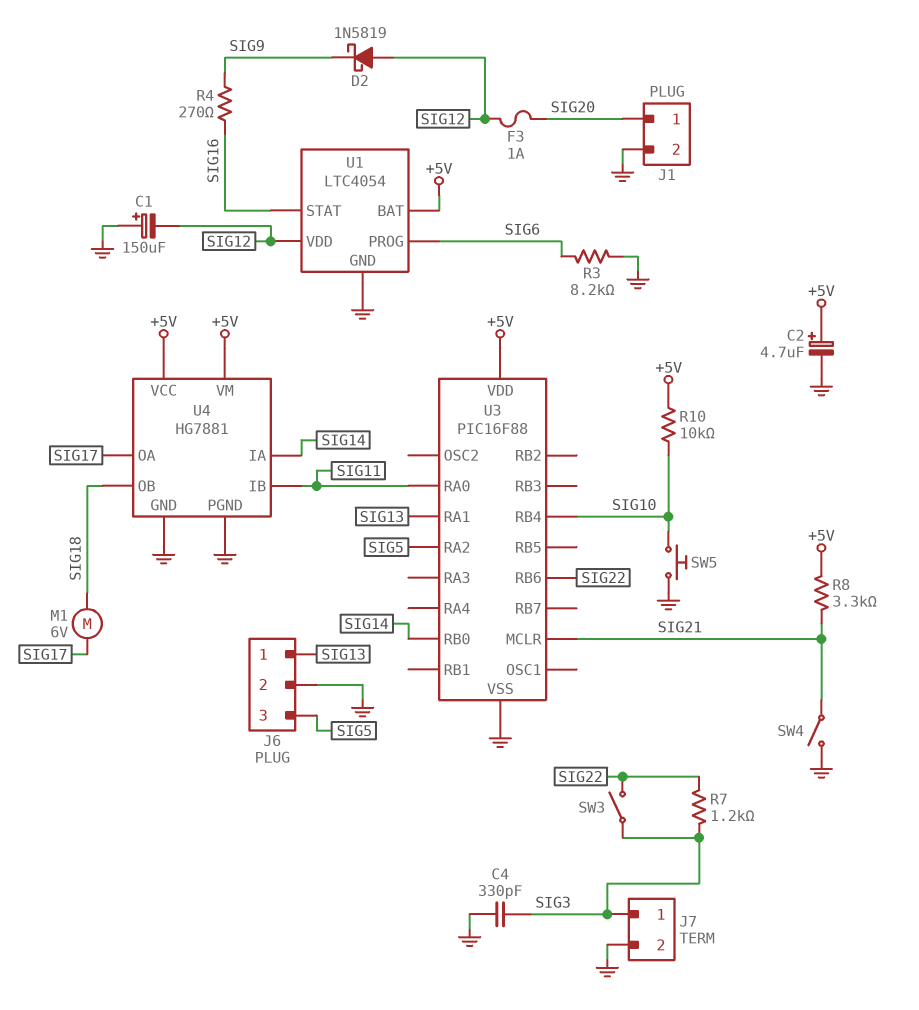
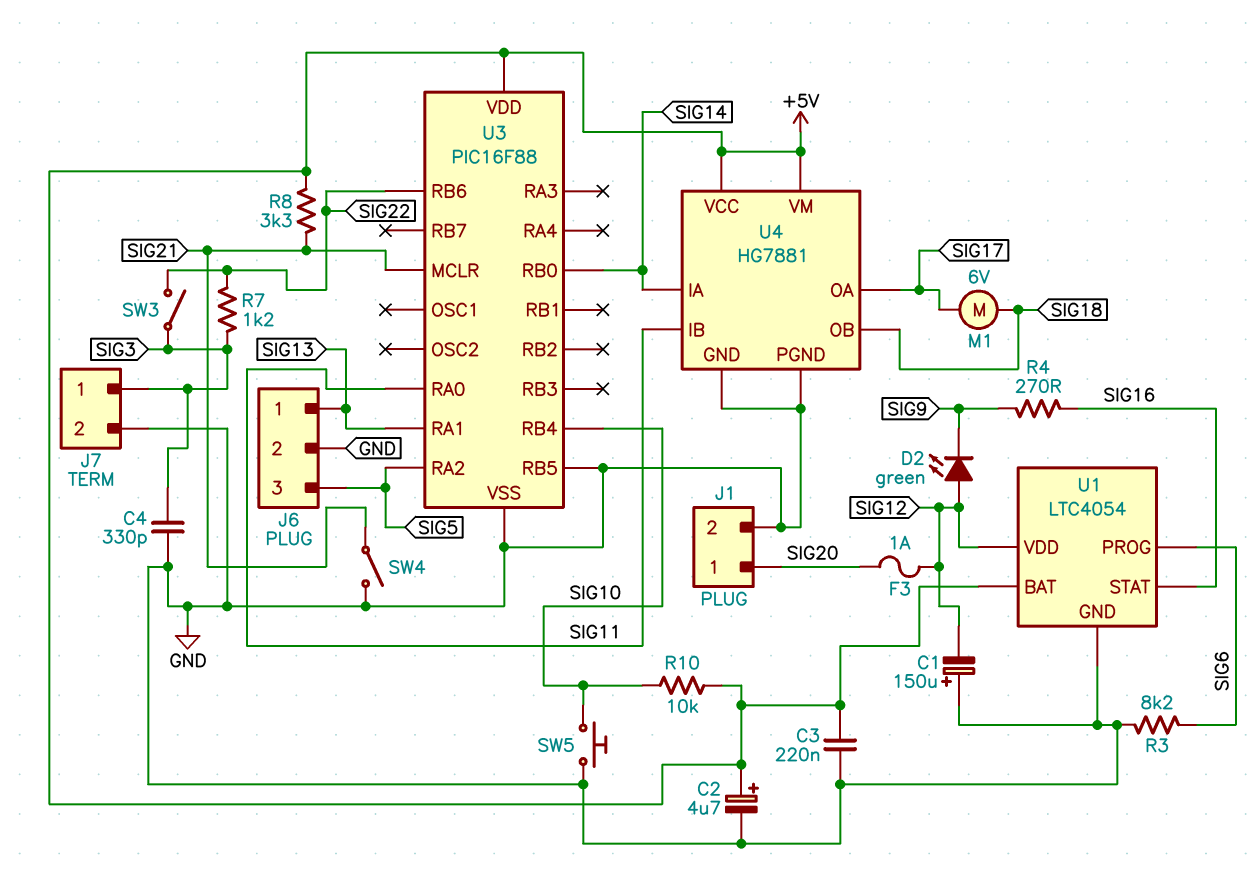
C3: none -> 220nF (+5V, GND)
D2: schottky 1N5819 (A SIG12, K SIG9) -> LED green (A SIG12, K SIG9)
U3 pin RB5: none -> GND

